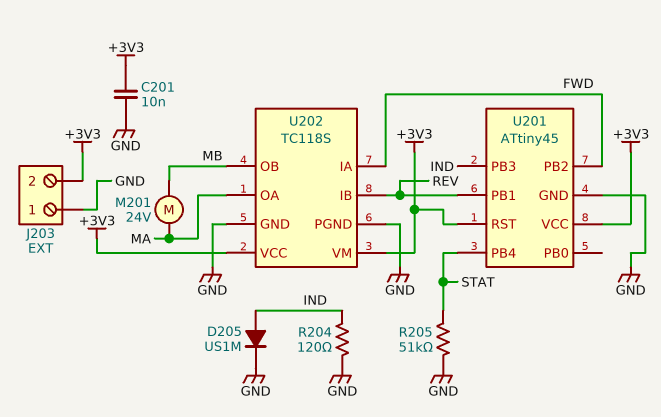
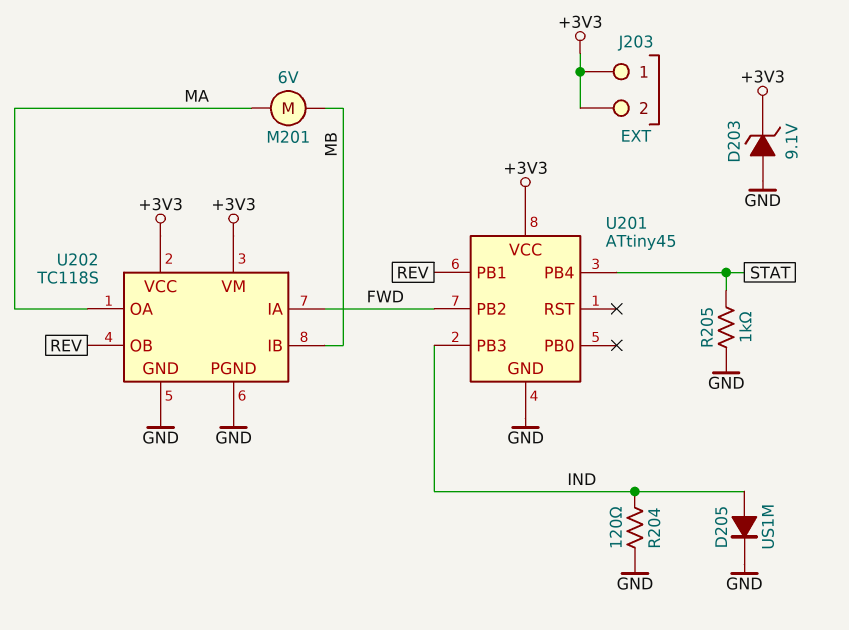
C201: 10nF (+3V3, GND) -> none
D203: none -> zener 9.1V (A GND, K +3V3)
J203 pin 1: GND -> +3V3
M201: motor 24V (MA, MB) -> motor 6V (MA, MB)
R205: 51k (GND, STAT) -> 1k (GND, STAT)
U201 pin RST: +3V3 -> none
U202 pin IB: REV -> MB
U202 pin OB: MB -> REV

